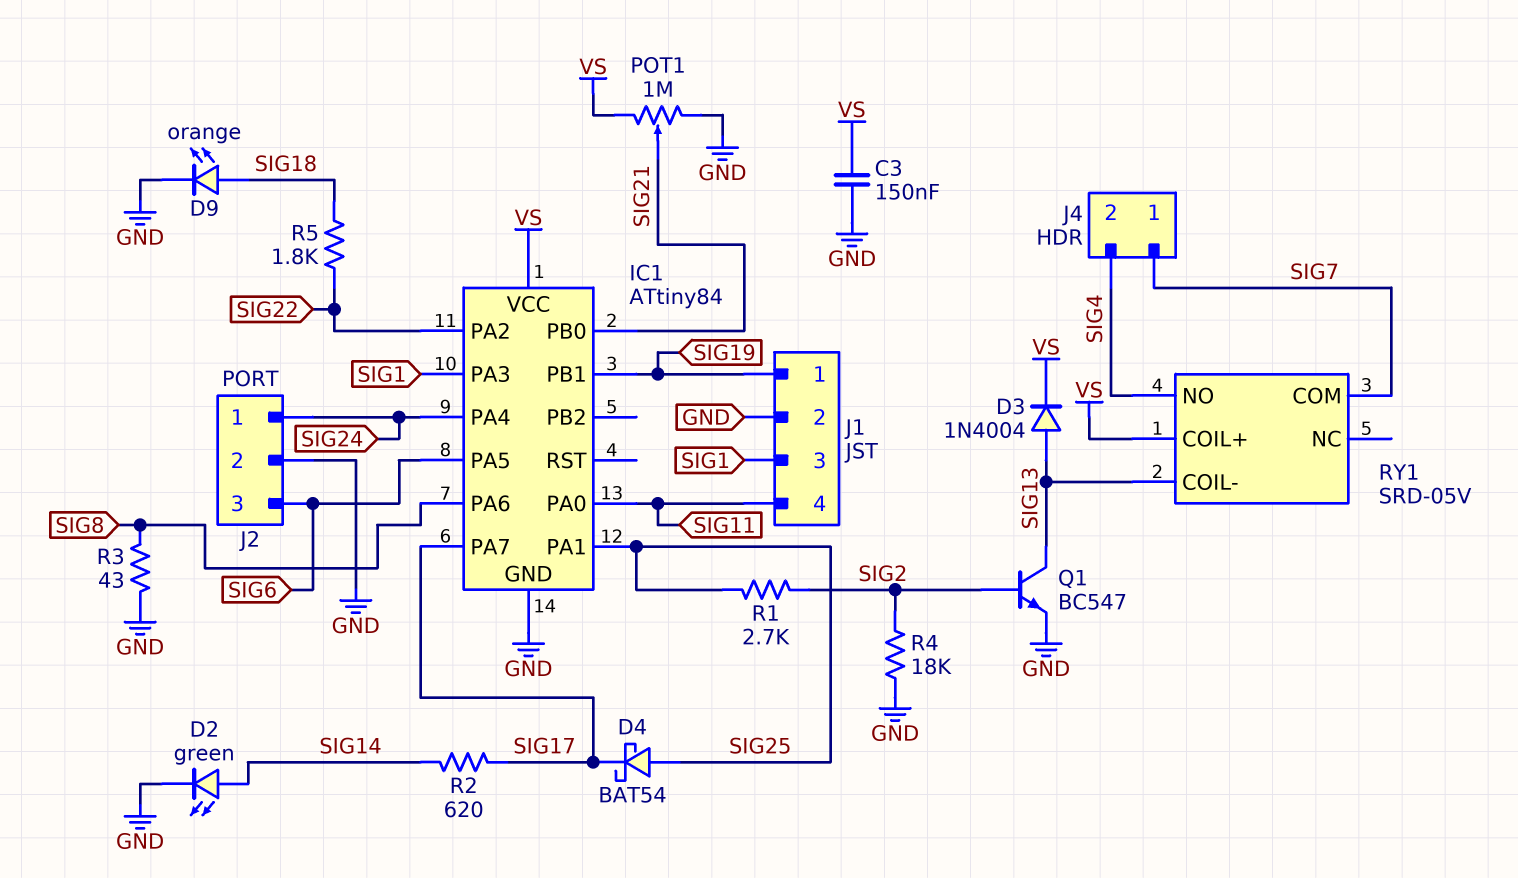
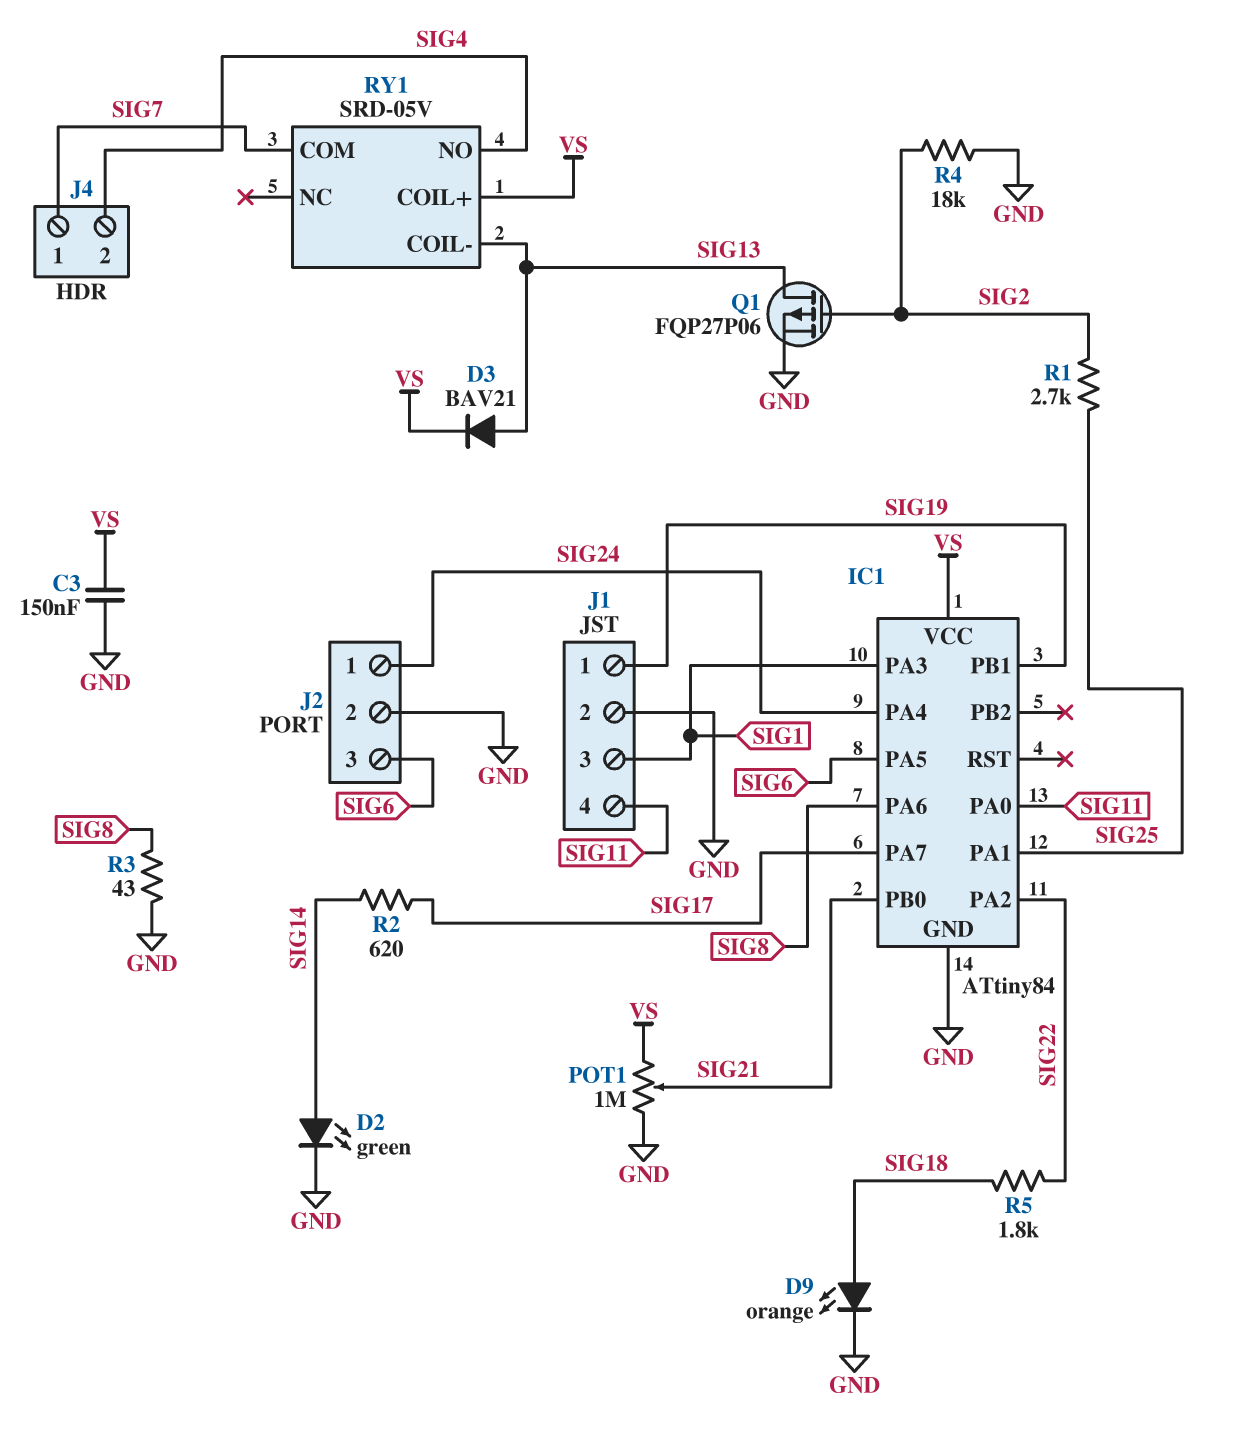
D3: diode 1N4004 (A SIG13, K VS) -> diode BAV21 (A SIG13, K VS)
D4: schottky BAT54 (A SIG25, K SIG17) -> none
Q1: NPN BC547 (B SIG2, C SIG13, E GND) -> PMOS FQP27P06 (G SIG2, D SIG13, S GND)

